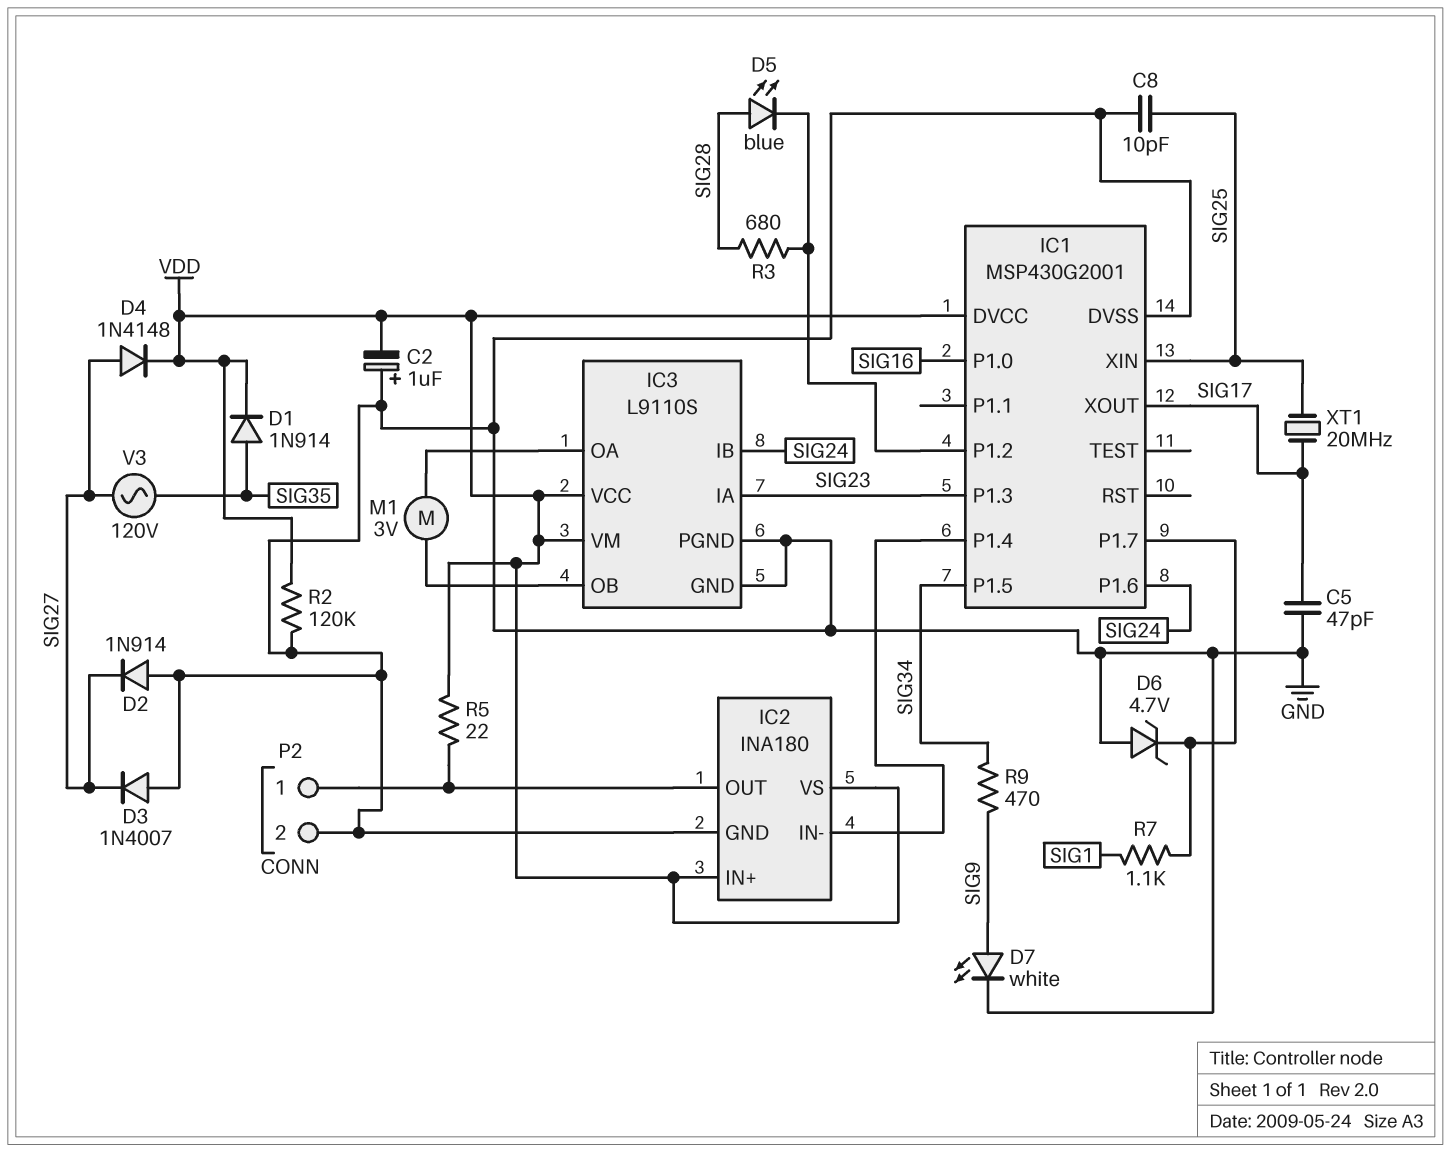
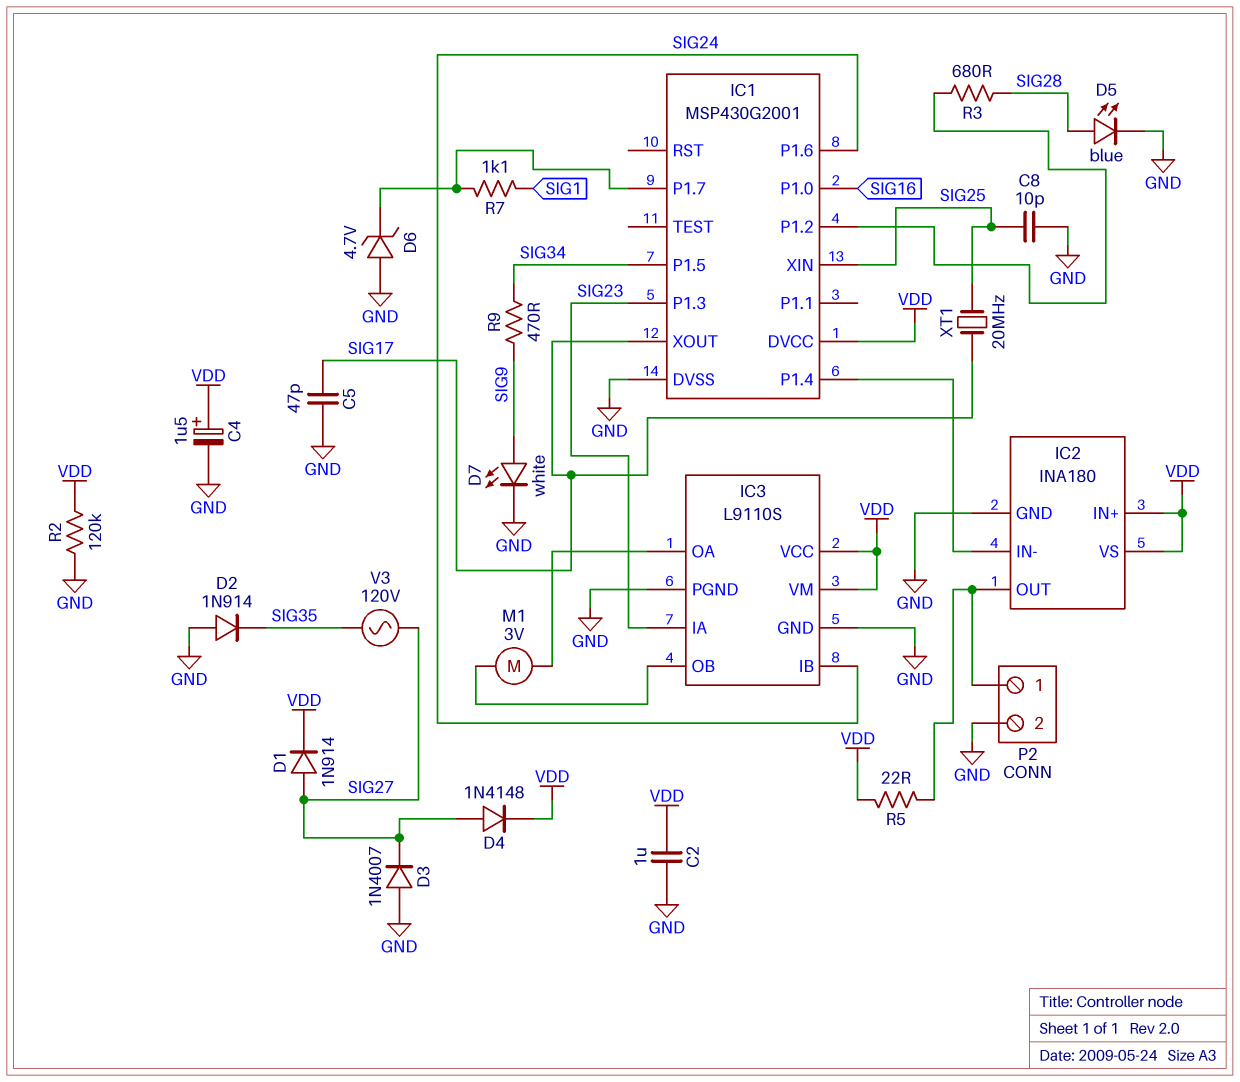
C2: 1uF (plus GND, minus VDD) -> 1uF (GND, VDD)
C4: none -> 1.5uF (plus VDD, minus GND)
D1: diode 1N914 (A SIG35, K VDD) -> diode 1N914 (A SIG27, K VDD)
D2: diode 1N914 (A GND, K SIG27) -> diode 1N914 (A GND, K SIG35)
D5: LED blue (A SIG28, K IC1/P1.2) -> LED blue (A SIG28, K GND)

